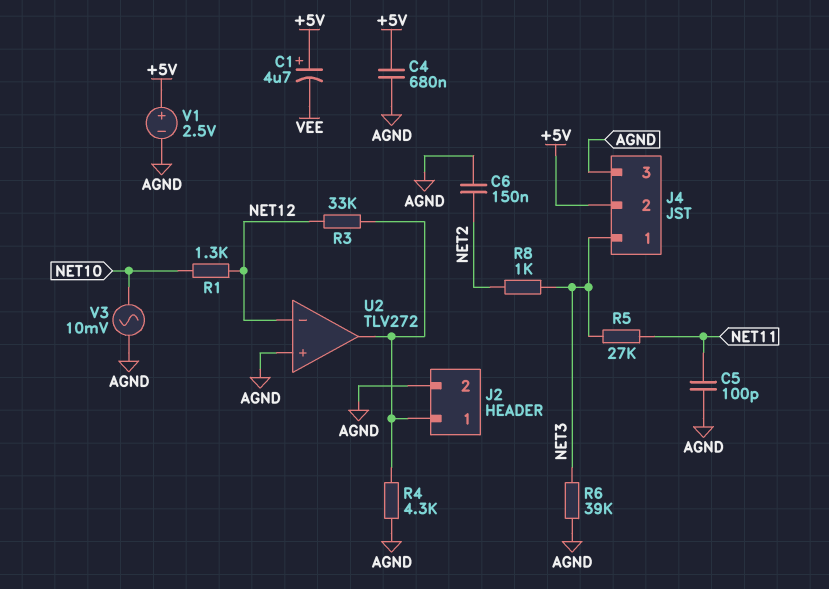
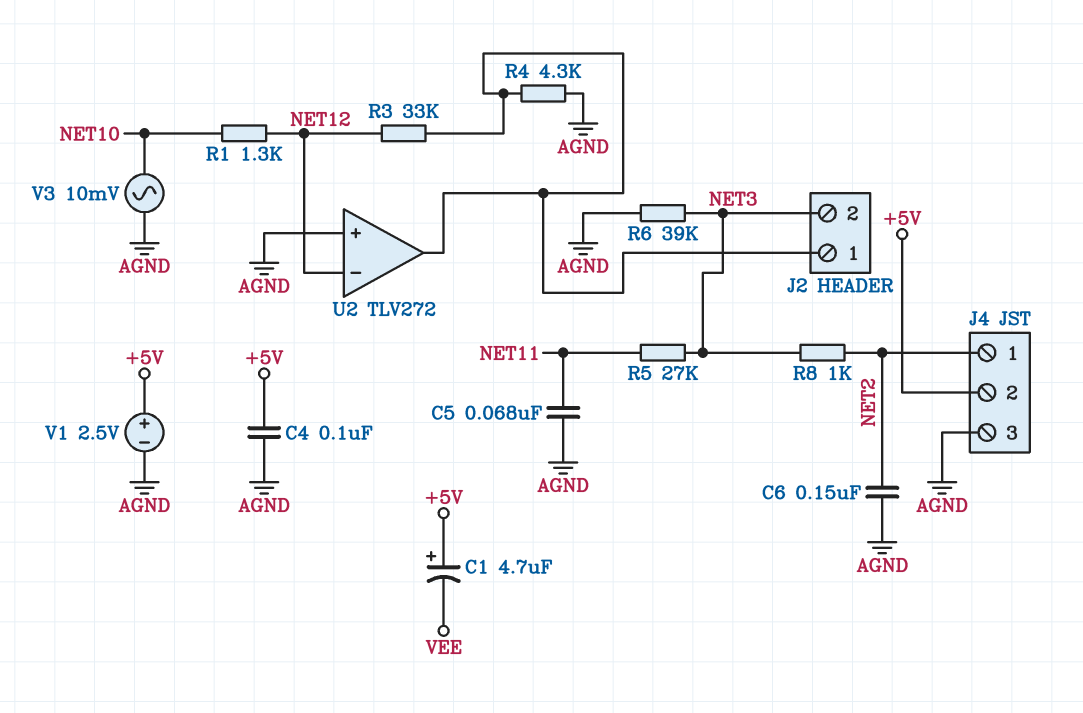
C4: 680nF (+5V, AGND) -> 100nF (+5V, AGND)
C5: 100pF (AGND, NET11) -> 68nF (AGND, NET11)
J2 pin 2: AGND -> NET3
J4 pin 1: NET3 -> NET2

